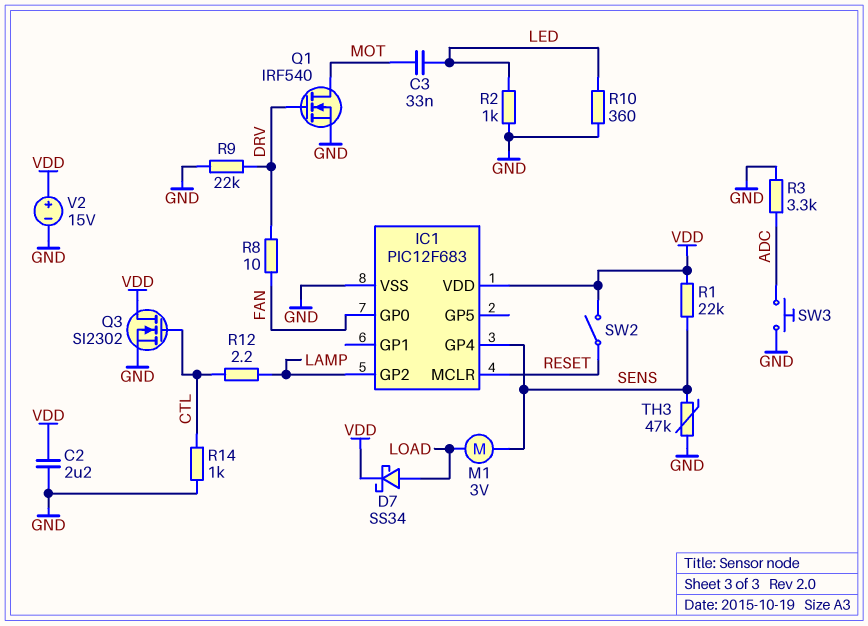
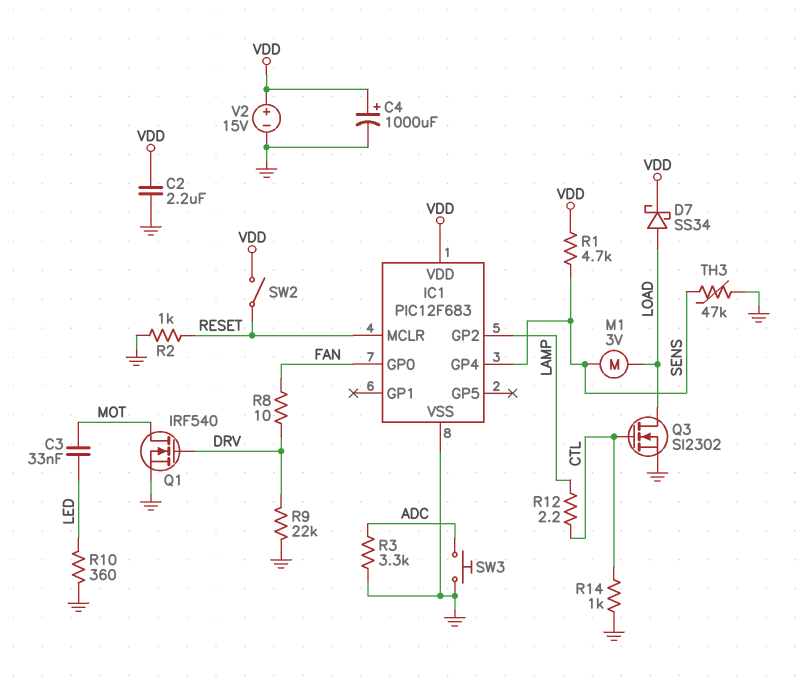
C4: none -> 1000uF (plus VDD, minus GND)
Q3: NMOS SI2302 (G CTL, D VDD, S GND) -> NMOS SI2302 (G CTL, D LOAD, S GND)
R1: 22k (SENS, VDD) -> 4.7k (SENS, VDD)
R2: 1k (GND, LED) -> 1k (GND, RESET)

